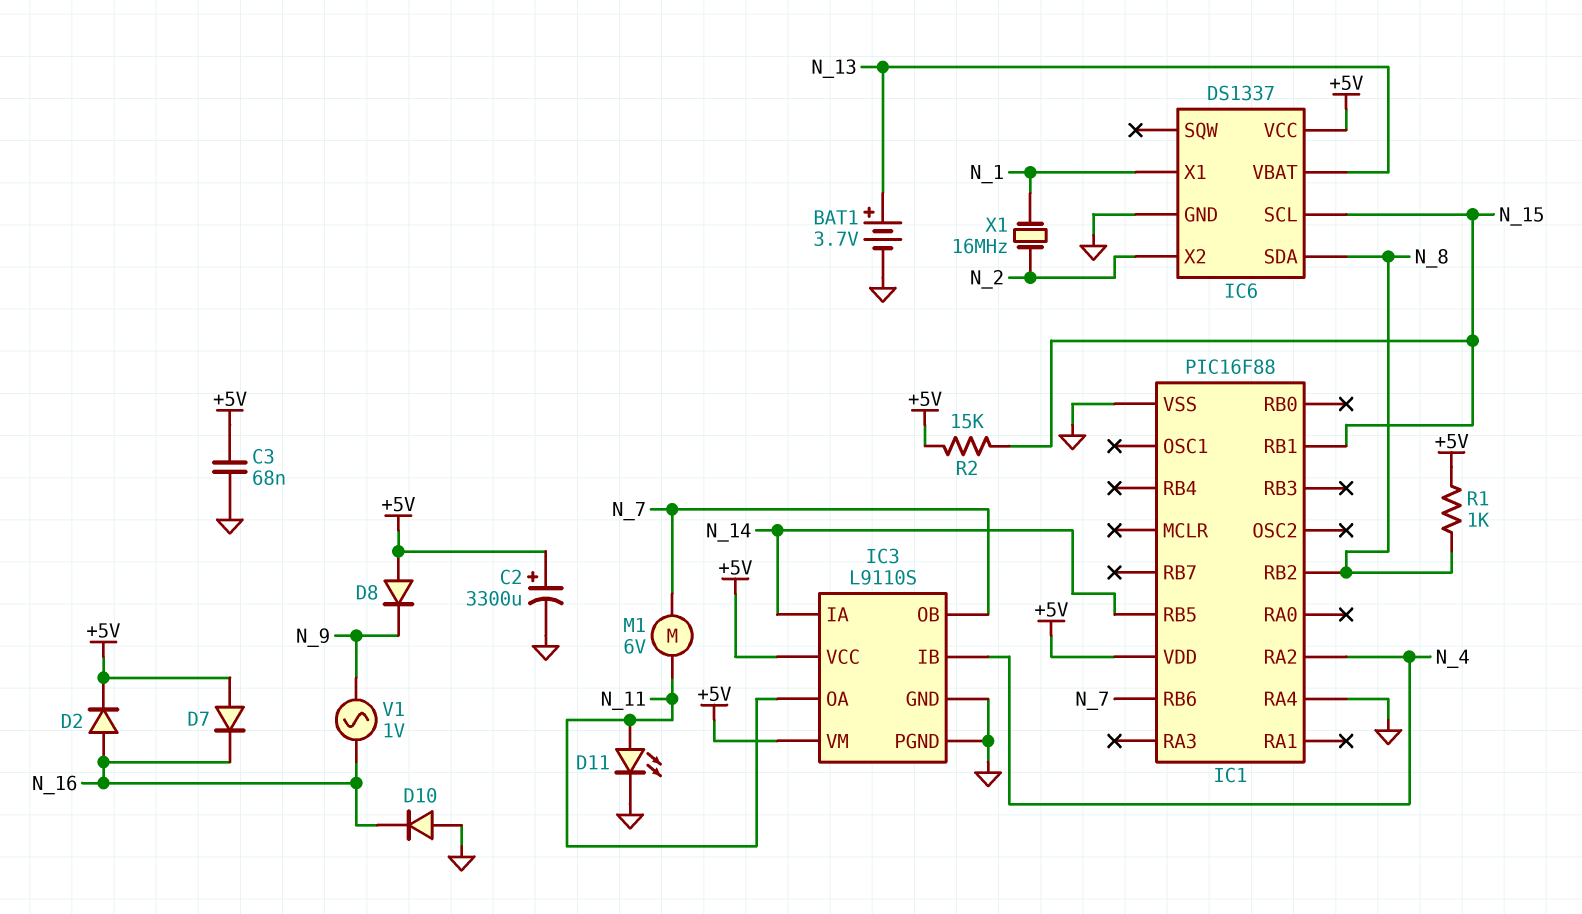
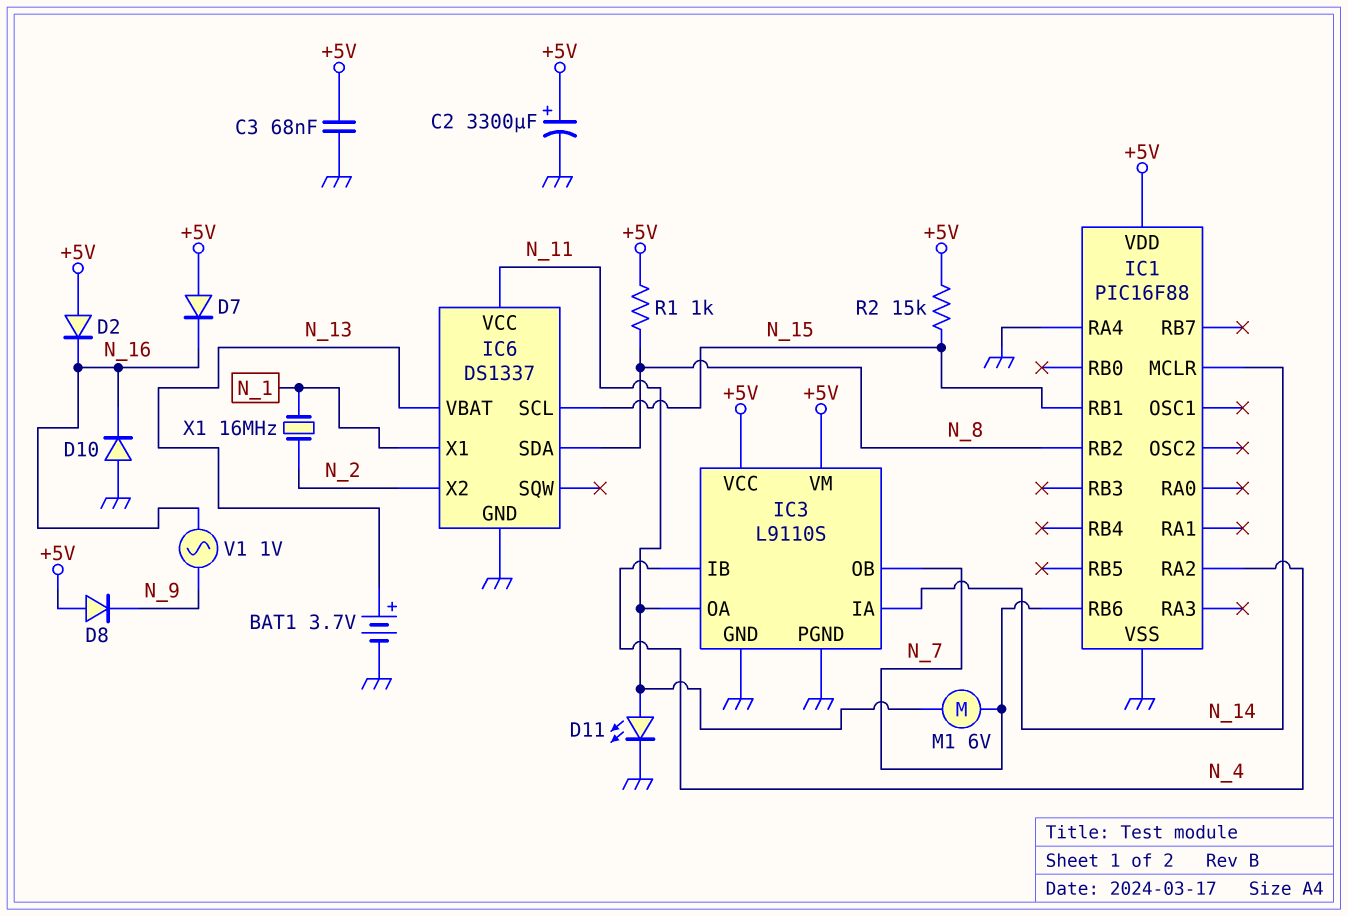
D2: diode (A N_16, K +5V) -> diode (A +5V, K N_16)
IC1 pin MCLR: none -> N_14
IC1 pin RB5: N_14 -> none
IC6 pin VCC: +5V -> N_11

